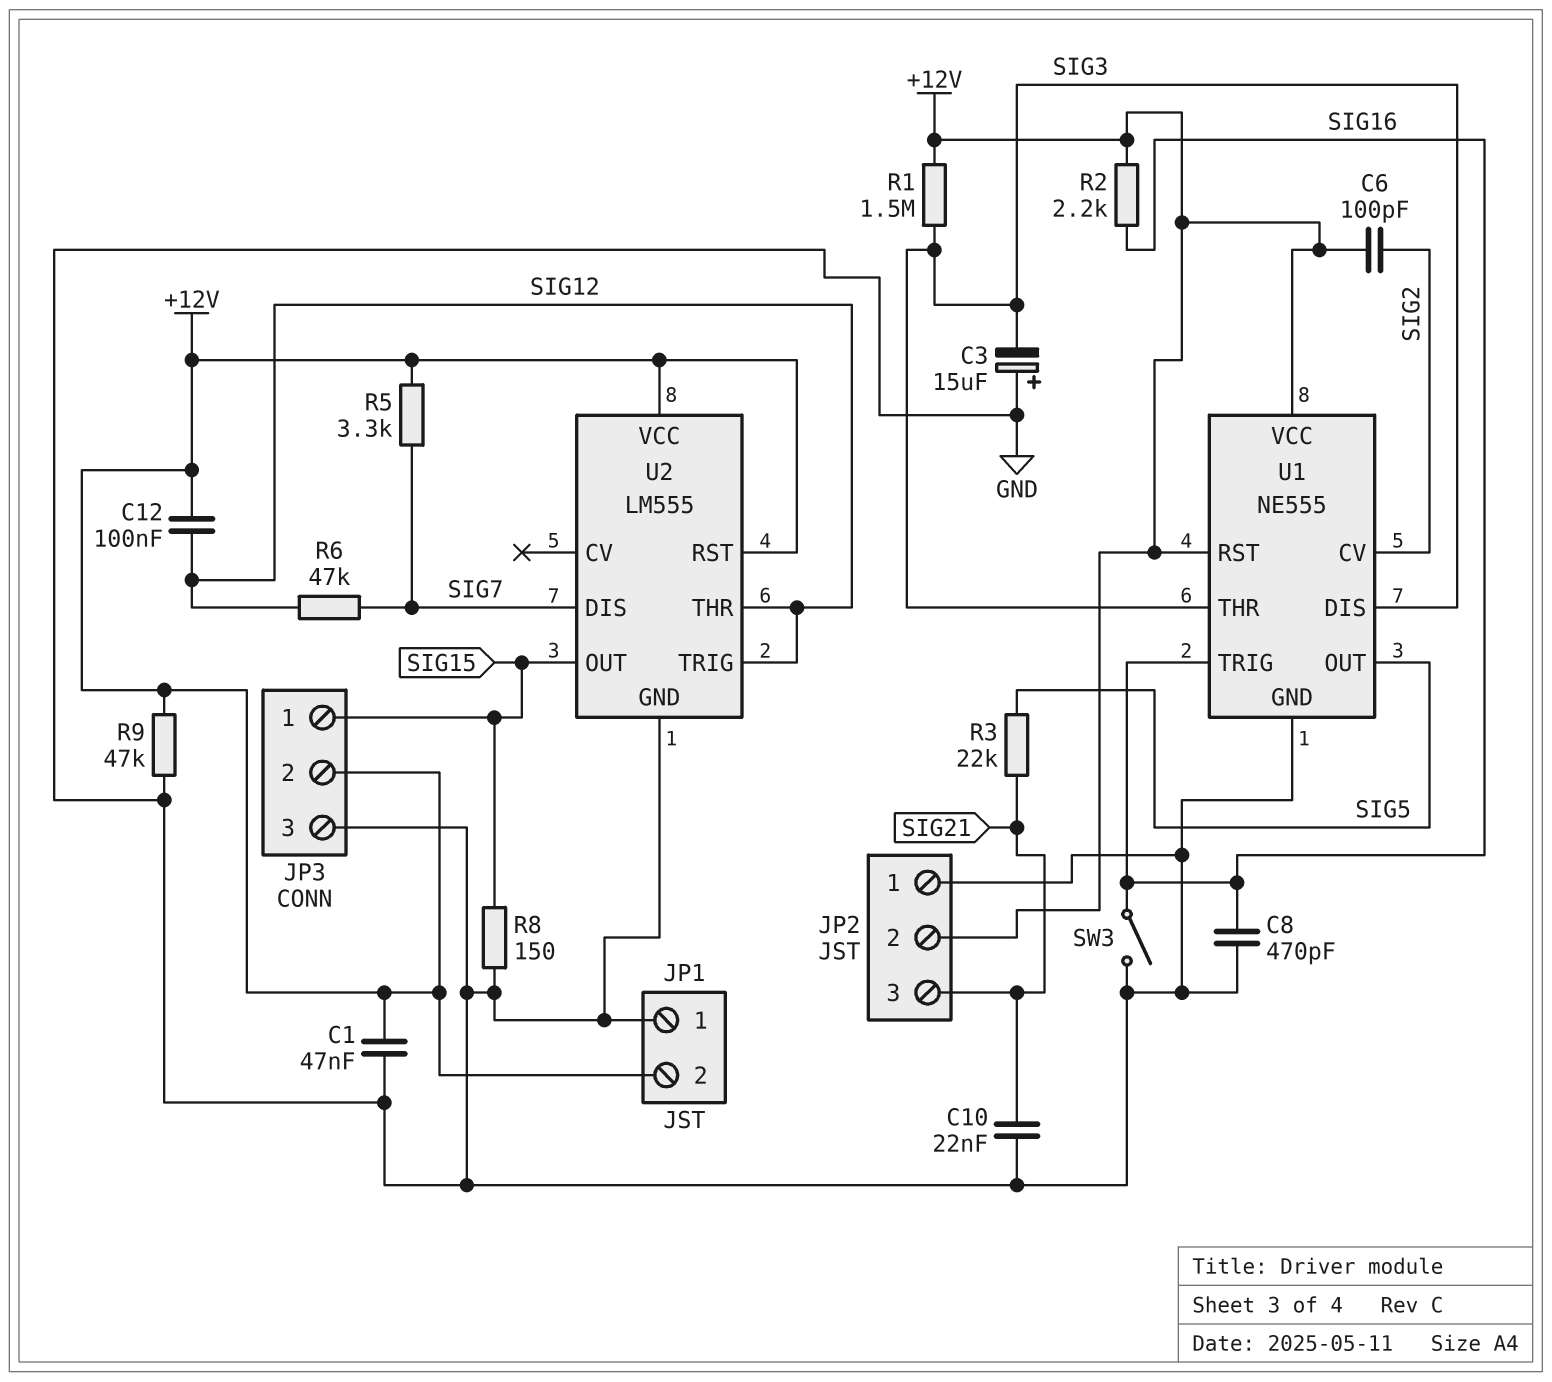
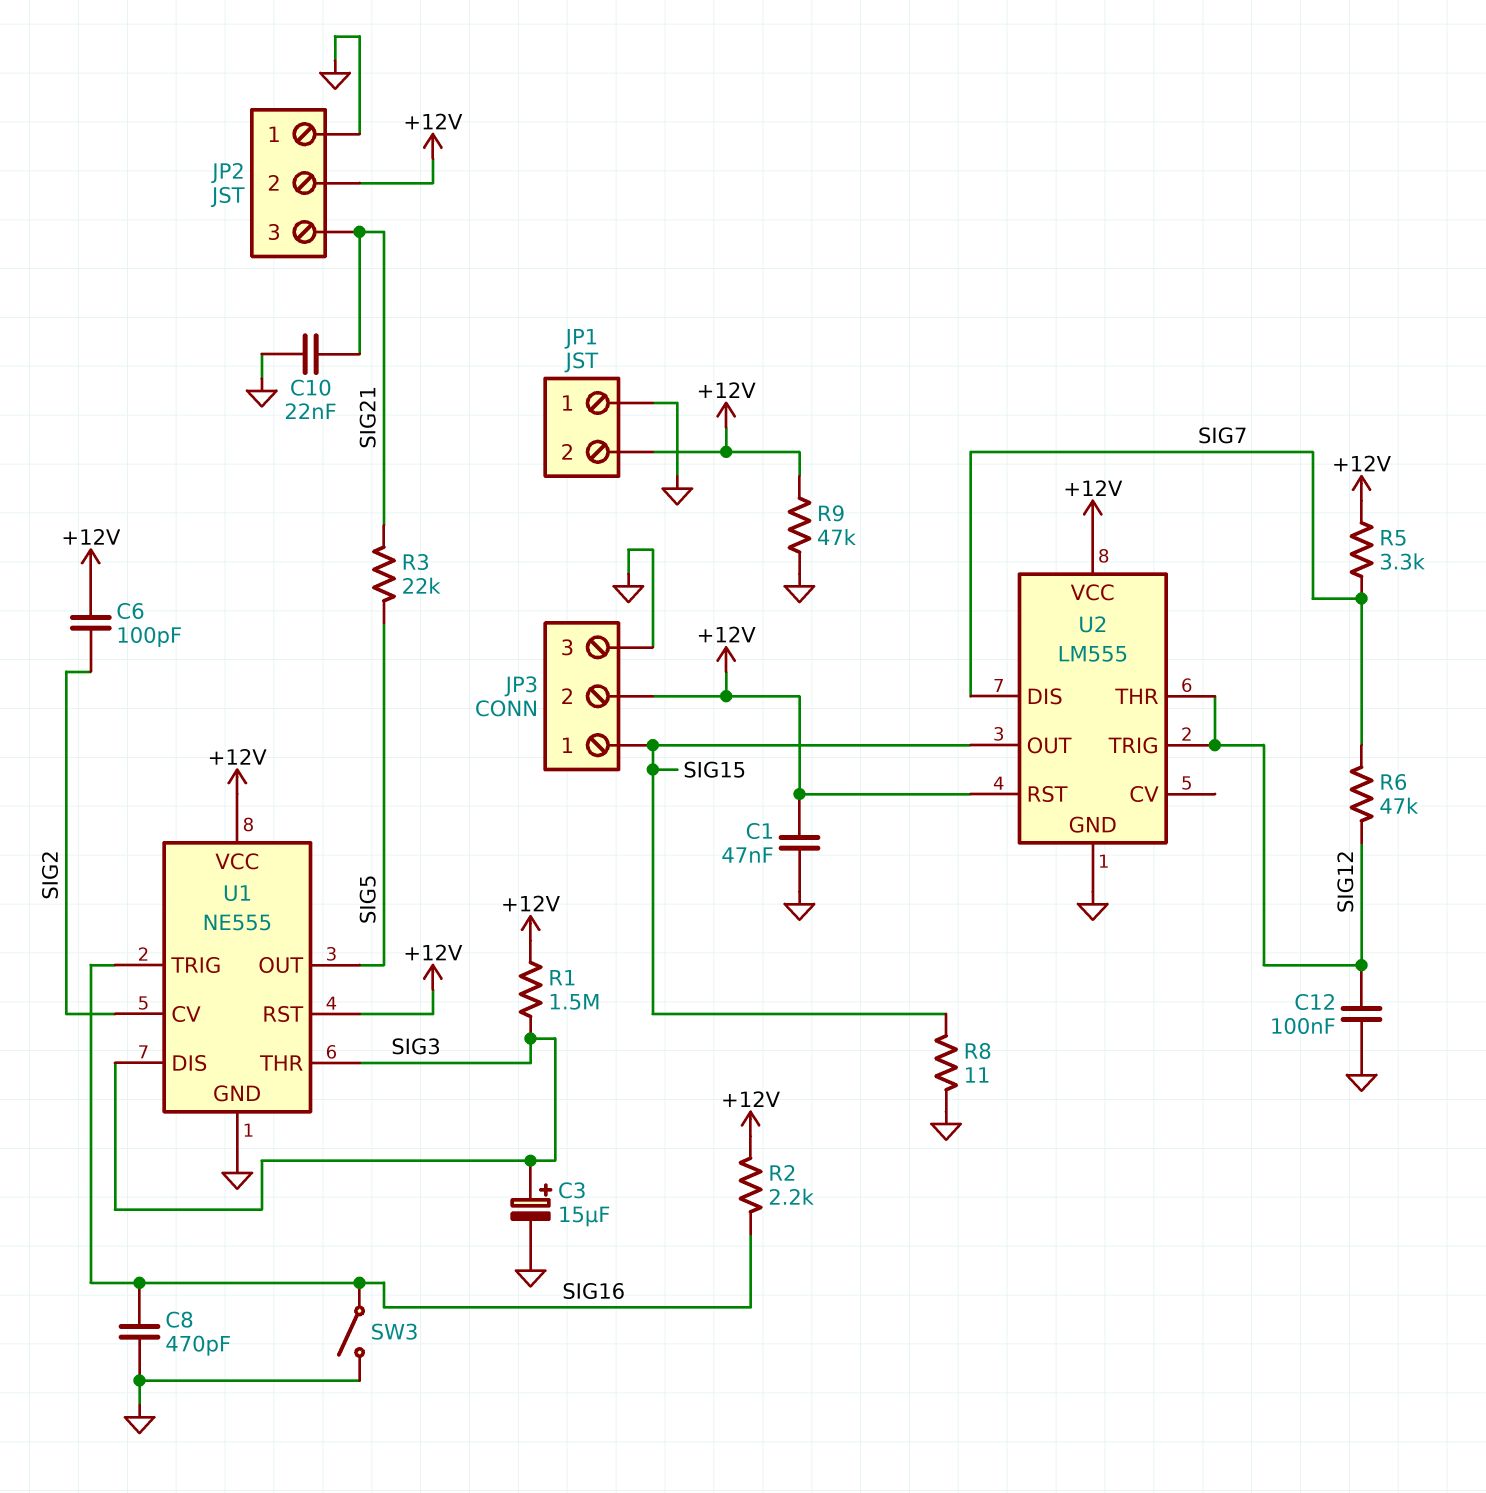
C3: 15uF (plus GND, minus SIG3) -> 15uF (plus SIG3, minus GND)
C12: 100nF (+12V, SIG12) -> 100nF (GND, SIG12)
R8: 150 (GND, SIG15) -> 11 (GND, SIG15)

